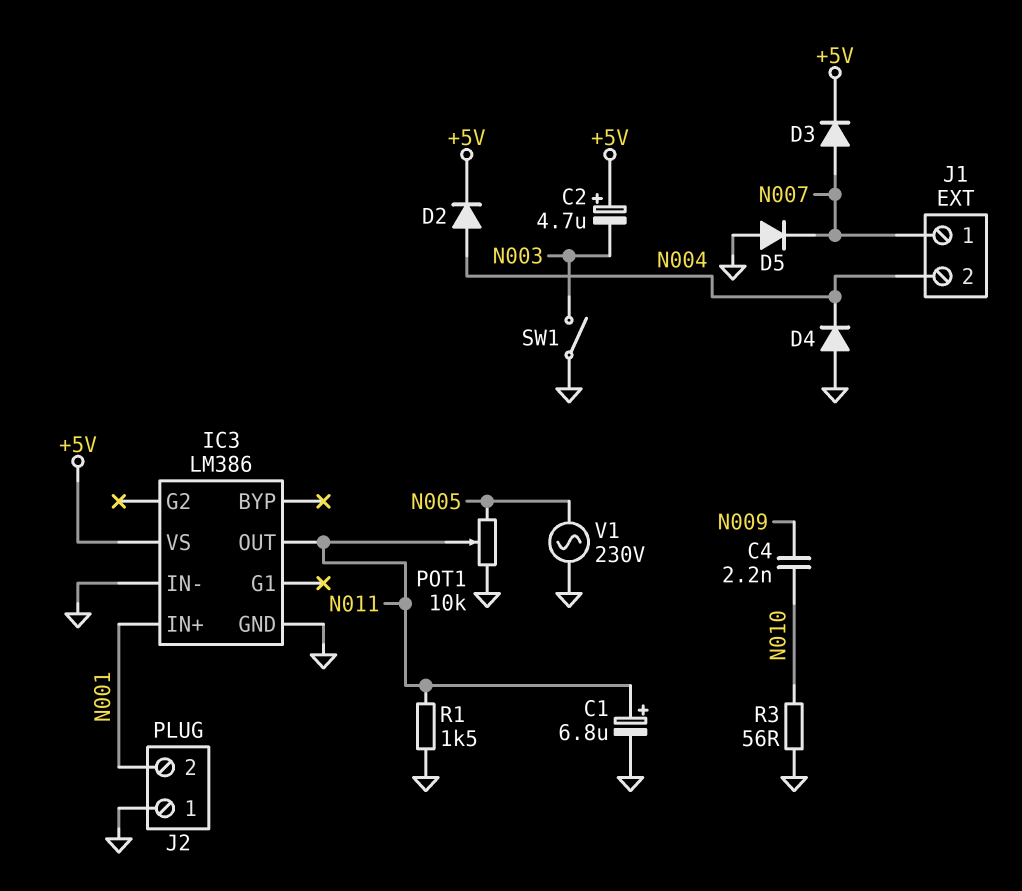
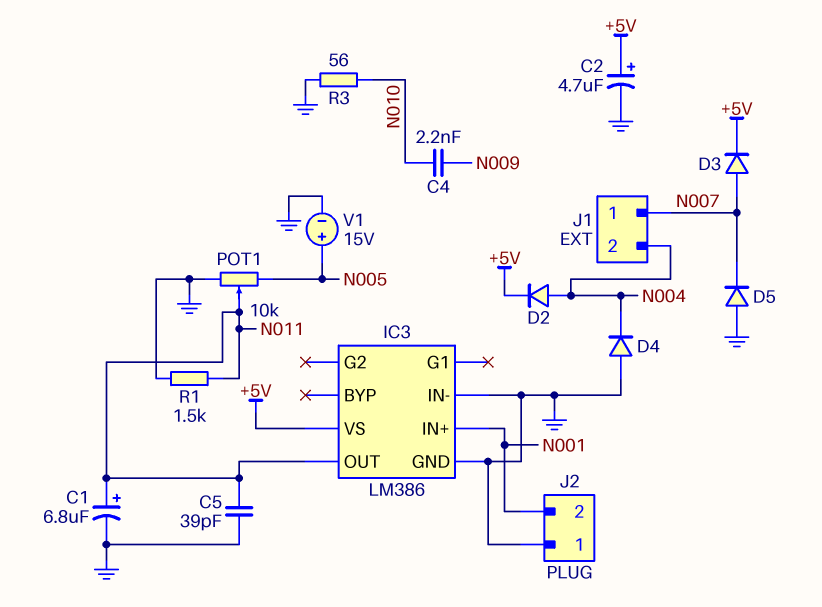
C2: 4.7uF (plus +5V, minus N003) -> 4.7uF (plus +5V, minus GND)
C5: none -> 39pF (GND, N011)
SW1: switch (GND, N003) -> none
V1: AC 230V (GND, N005) -> 15V (plus N005, minus GND)

